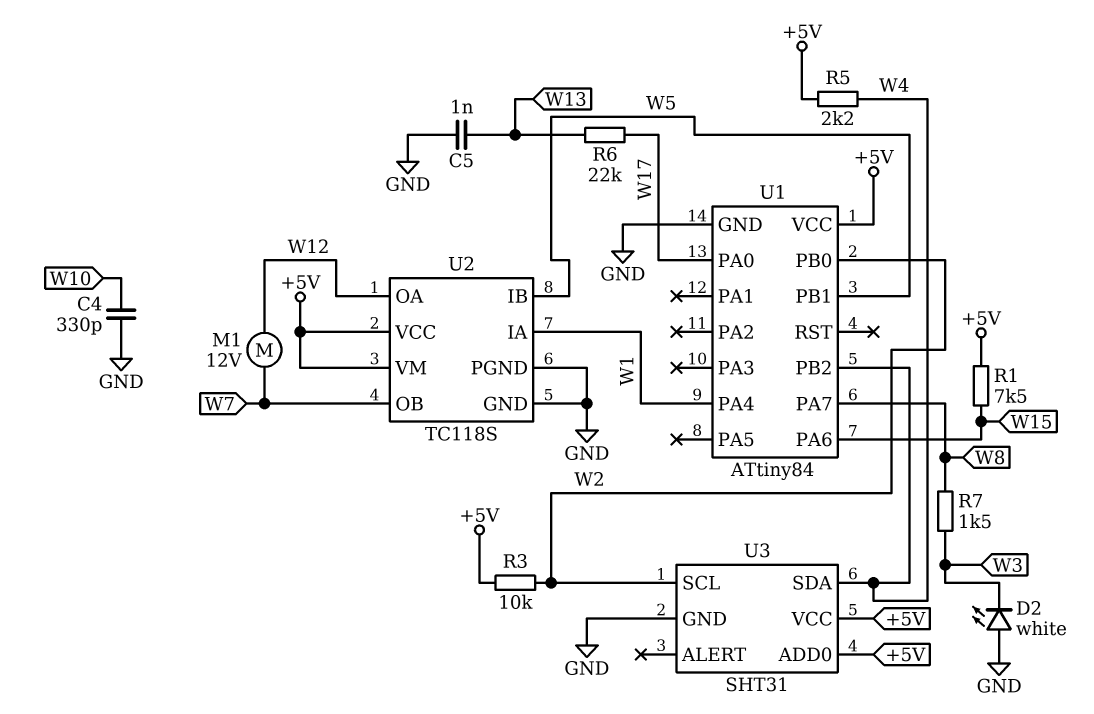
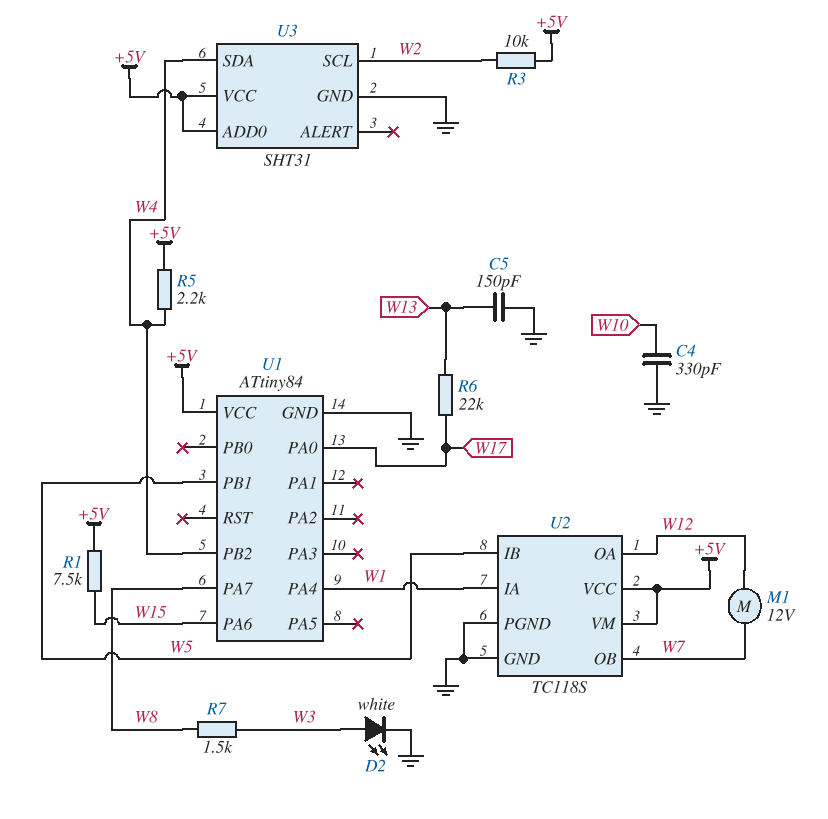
C5: 1nF (GND, W13) -> 150pF (GND, W13)
D2: LED white (A GND, K W3) -> LED white (A W3, K GND)
U1 pin PB0: W2 -> none

